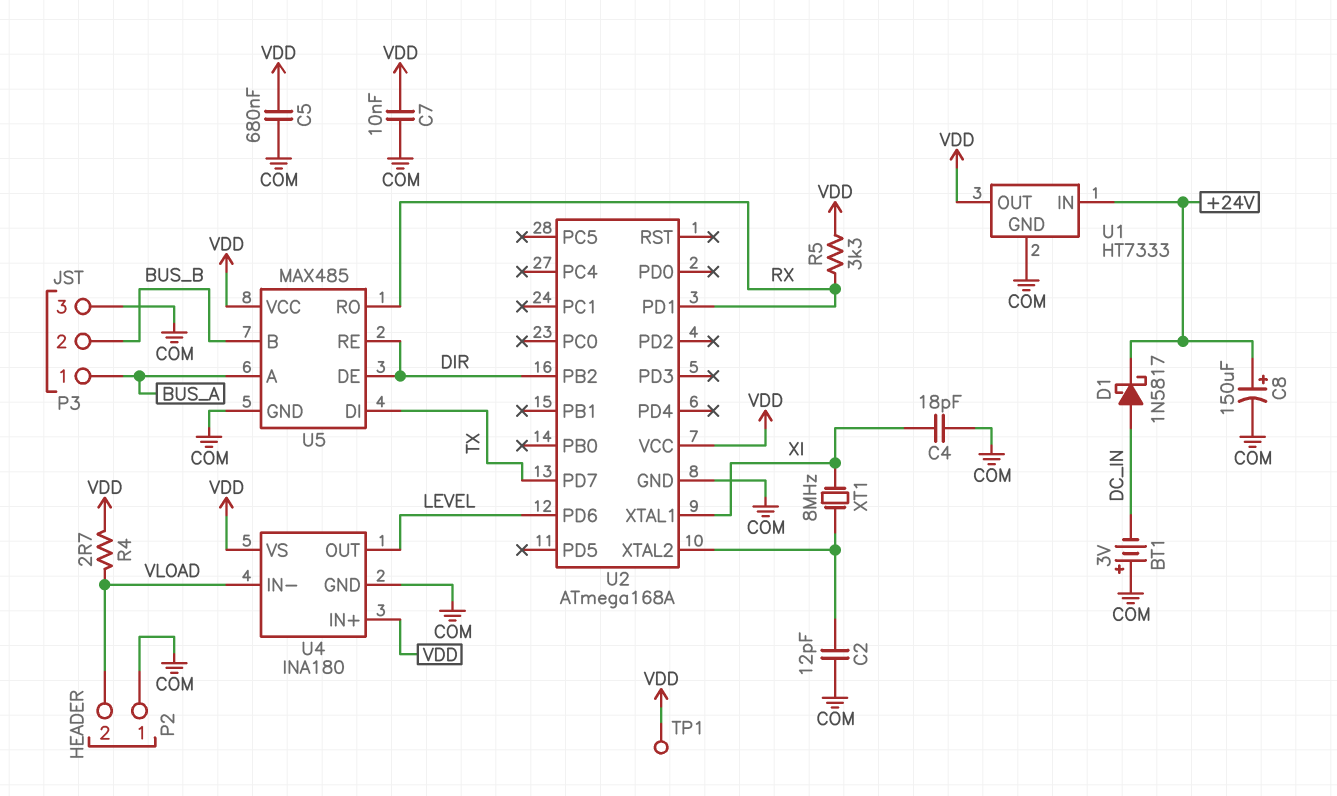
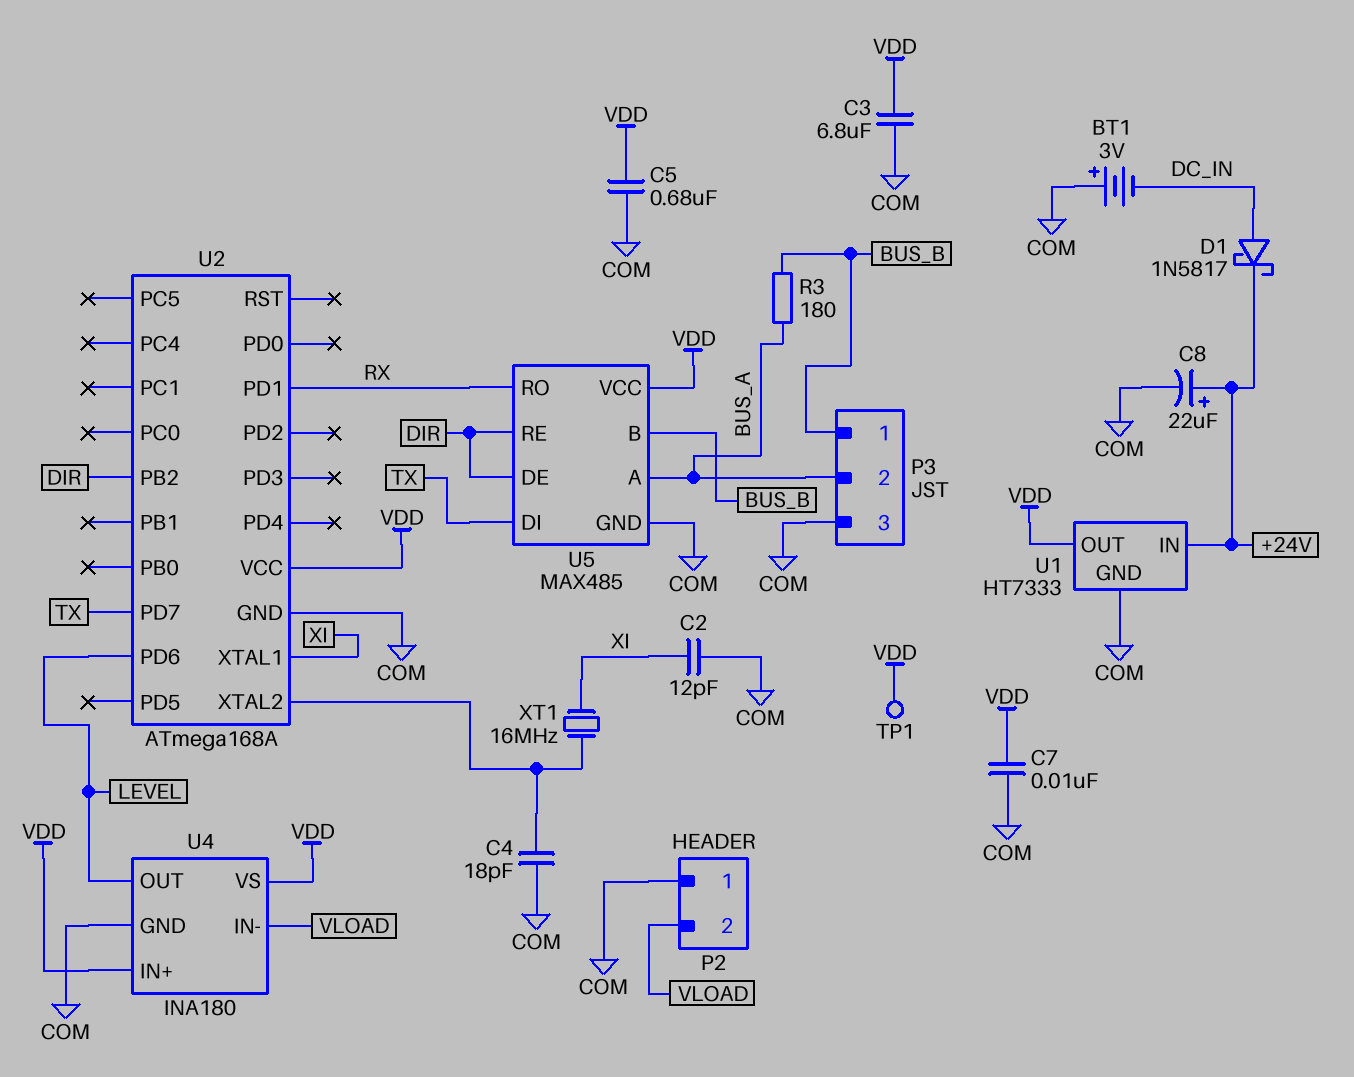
C2: 12pF (COM, U2/XTAL2) -> 12pF (COM, XI)
C3: none -> 6.8uF (COM, VDD)
C4: 18pF (COM, XI) -> 18pF (COM, U2/XTAL2)
C8: 150uF (plus +24V, minus COM) -> 22uF (plus +24V, minus COM)
P3 pin 1: BUS_A -> BUS_B
P3 pin 2: BUS_B -> BUS_A
R3: none -> 180 (BUS_A, BUS_B)
R4: 2.7 (VDD, VLOAD) -> none
R5: 3.3k (RX, VDD) -> none
XT1: 8MHz (U2/XTAL2, XI) -> 16MHz (U2/XTAL2, XI)

